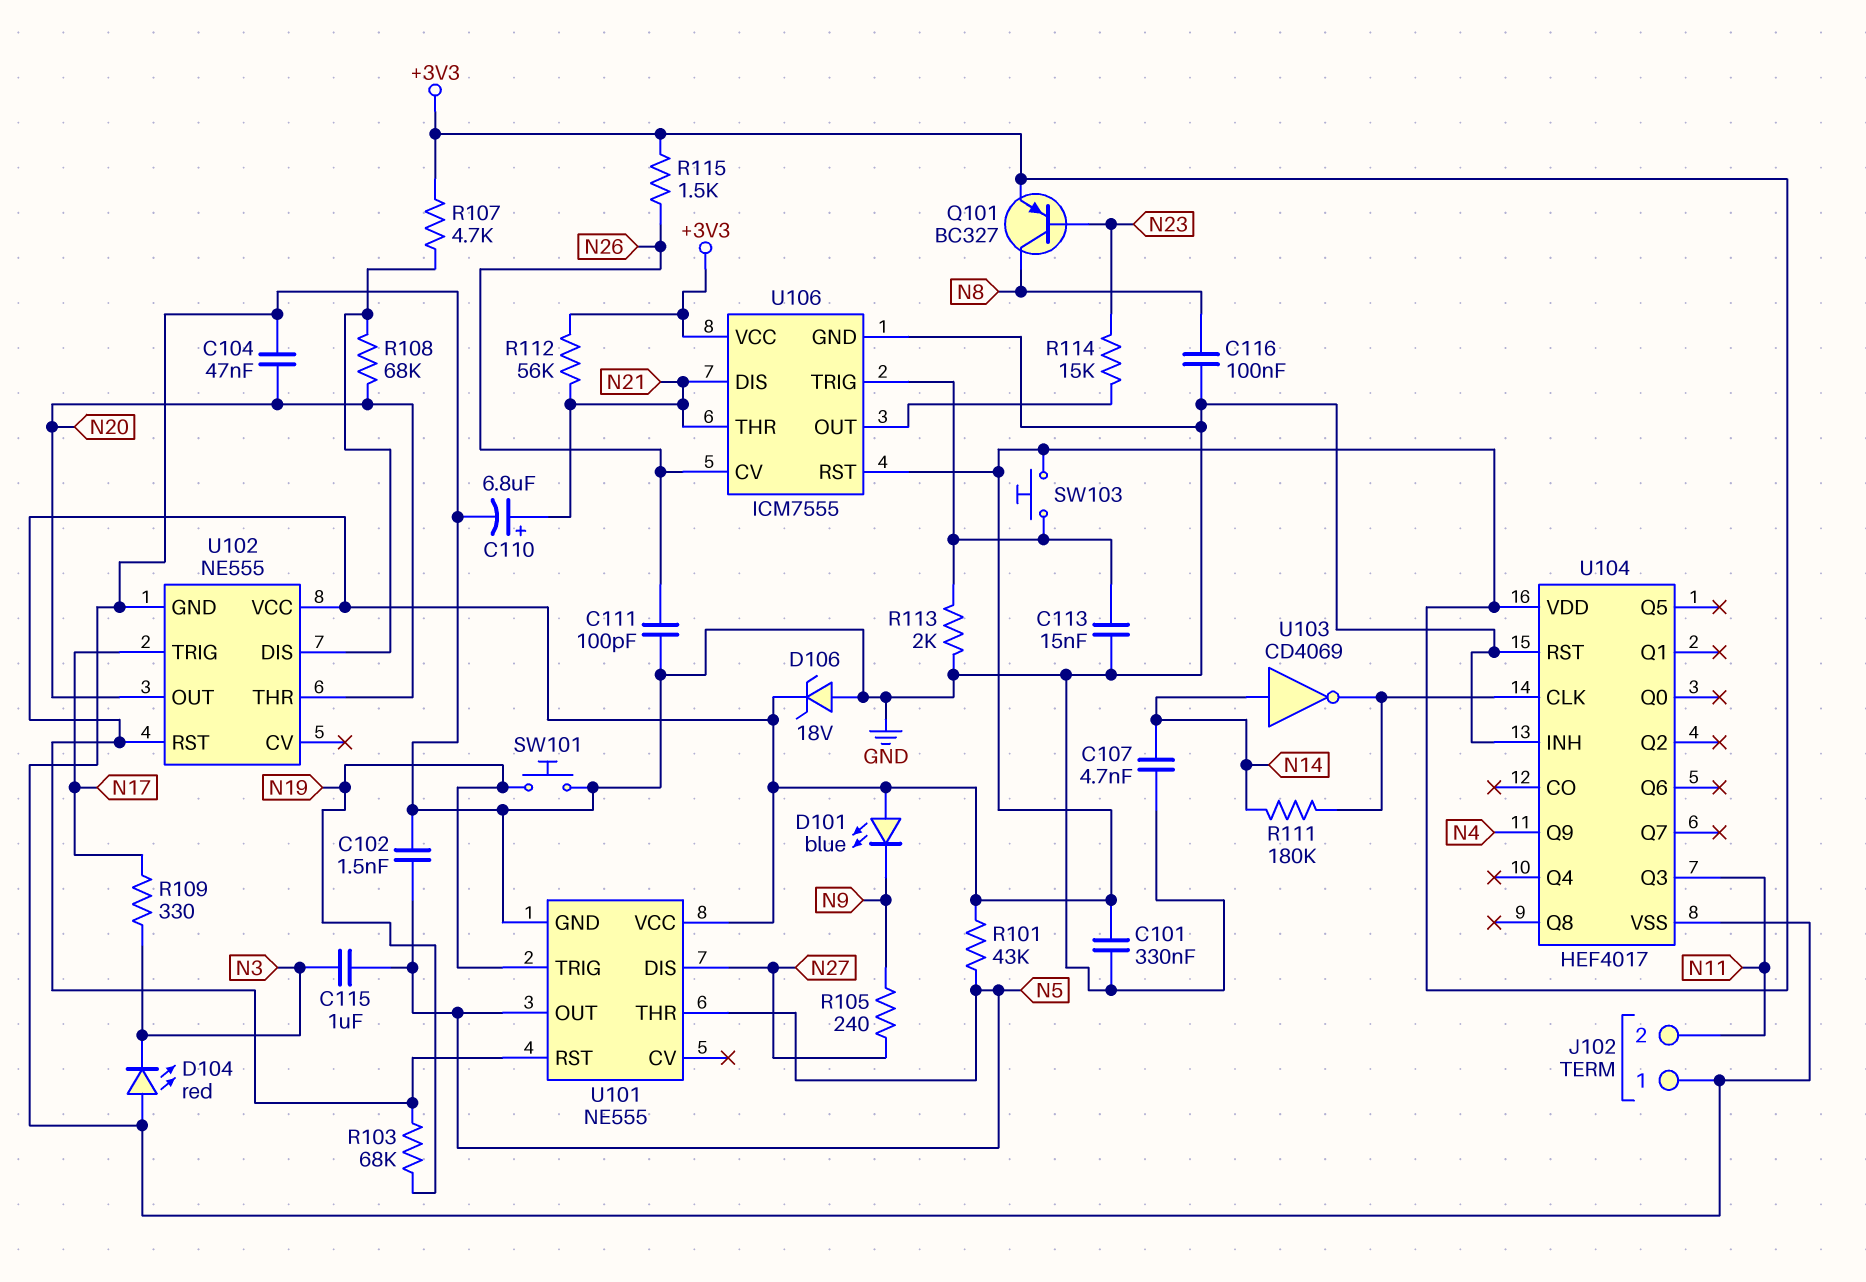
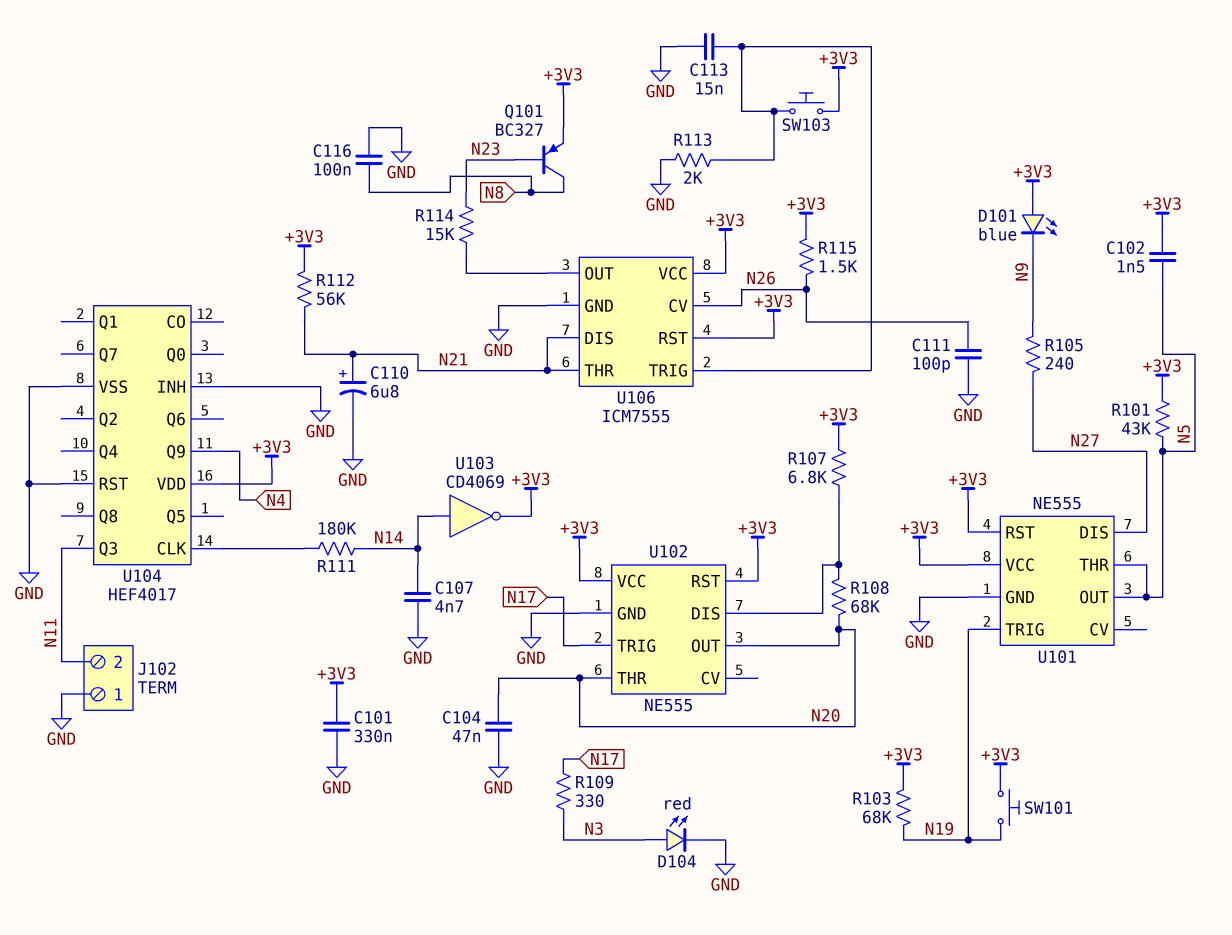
C102: 1.5nF (GND, N5) -> 1.5nF (+3V3, N5)
C115: 1uF (N3, N5) -> none
D104: LED red (A GND, K N3) -> LED red (A N3, K GND)
D106: zener 18V (A GND, K +3V3) -> none
R107: 4.7k (+3V3, U102/DIS) -> 6.8k (+3V3, U102/DIS)
SW101: button (GND, N19) -> button (+3V3, N19)
U103: NOT CD4069 (in N14, out U104/CLK) -> NOT CD4069 (in N14, out +3V3)

